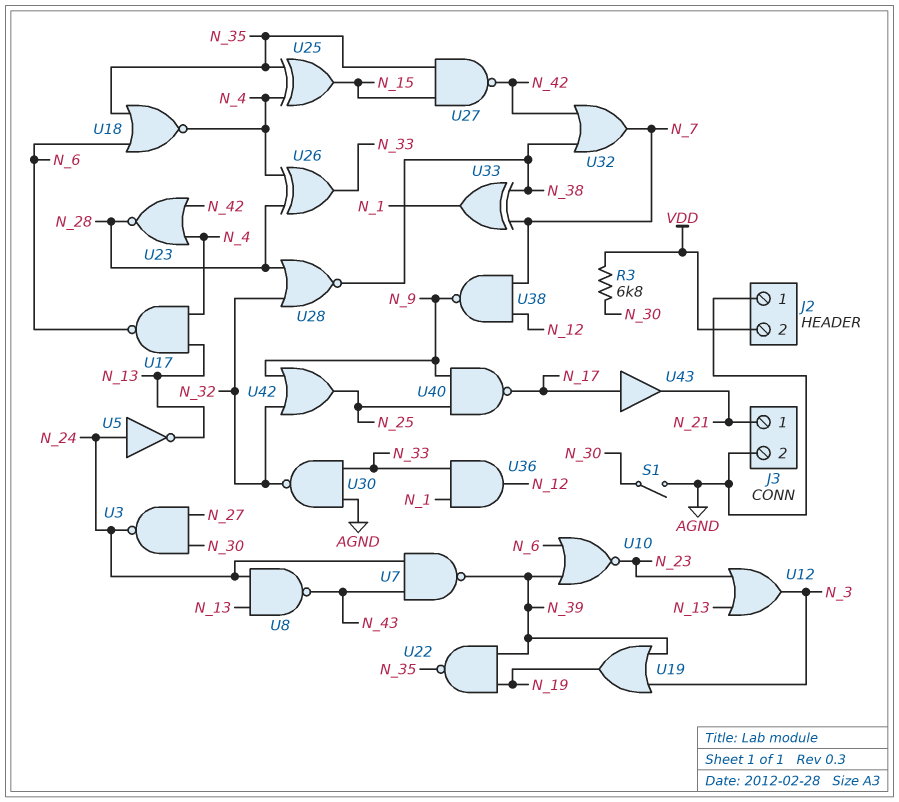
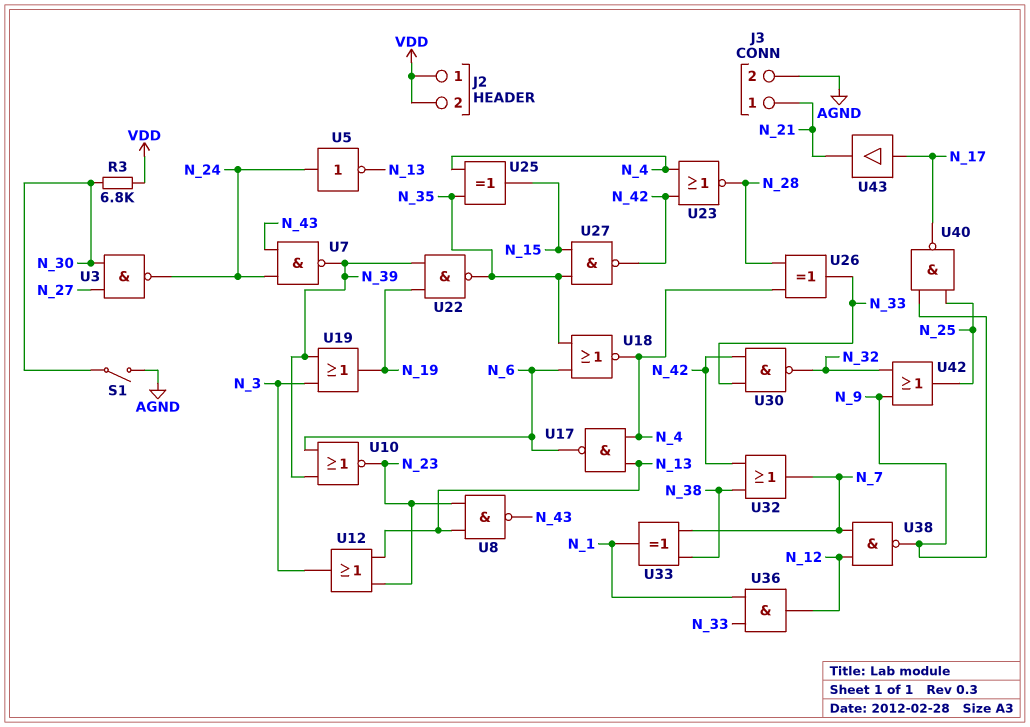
J2 pin 1: AGND -> VDD
U8: NAND (in N_13, in N_24, out N_43) -> NAND (in N_13, in N_23, out N_43)
U28: NOR (in N_28, in N_32, out N_38) -> none
U30: NAND (in AGND, in N_33, out N_32) -> NAND (in N_33, in N_42, out N_32)

